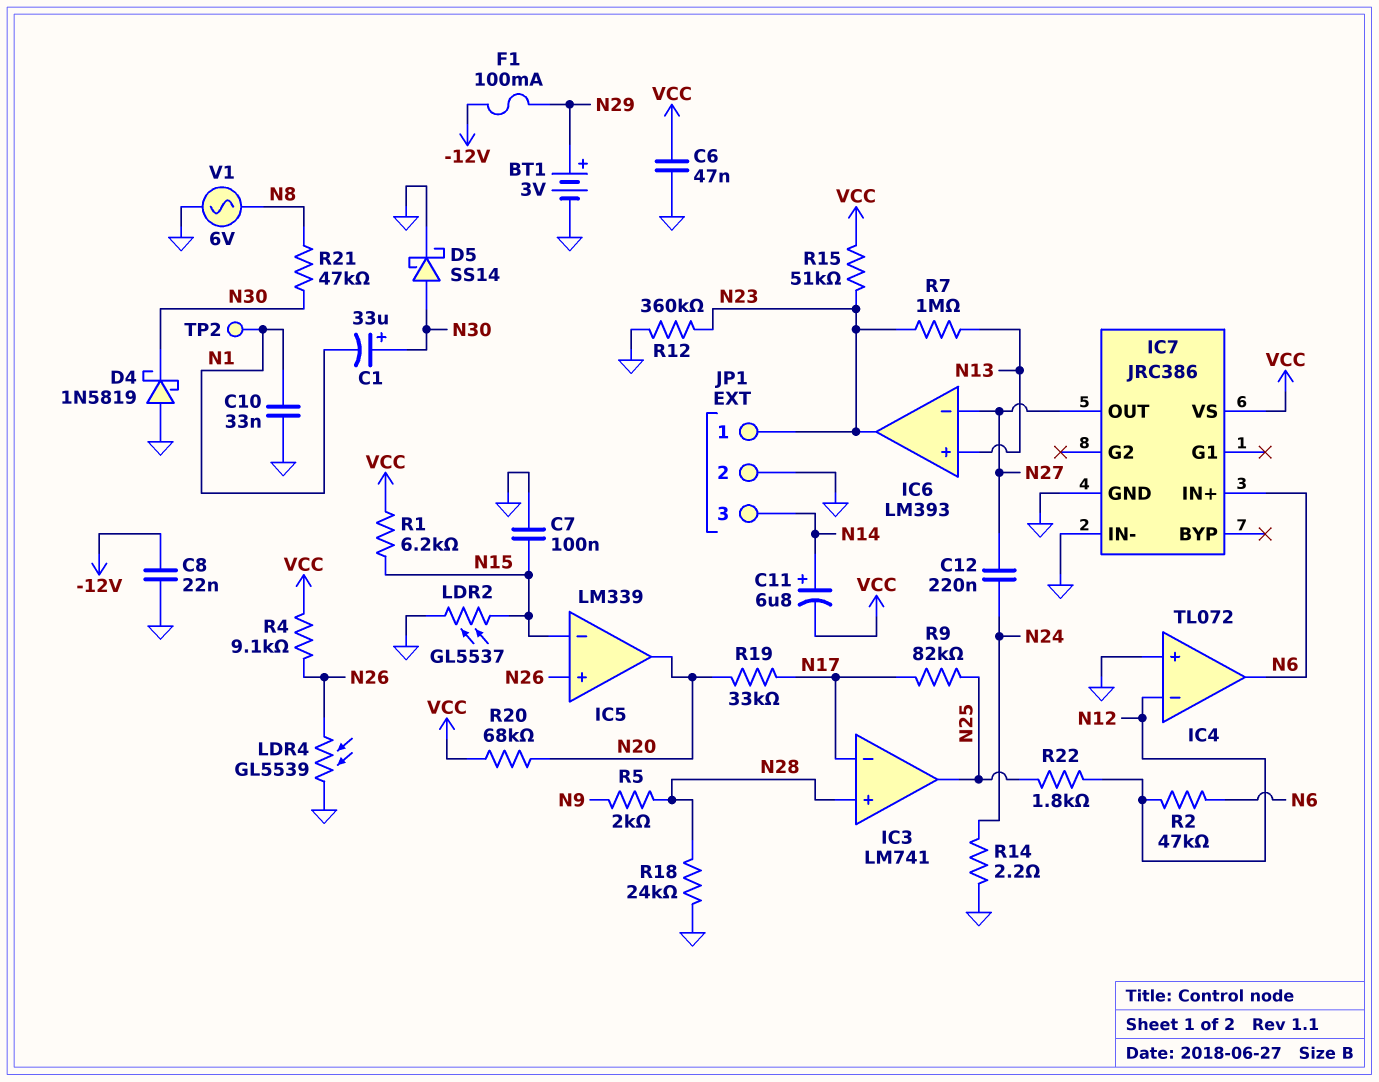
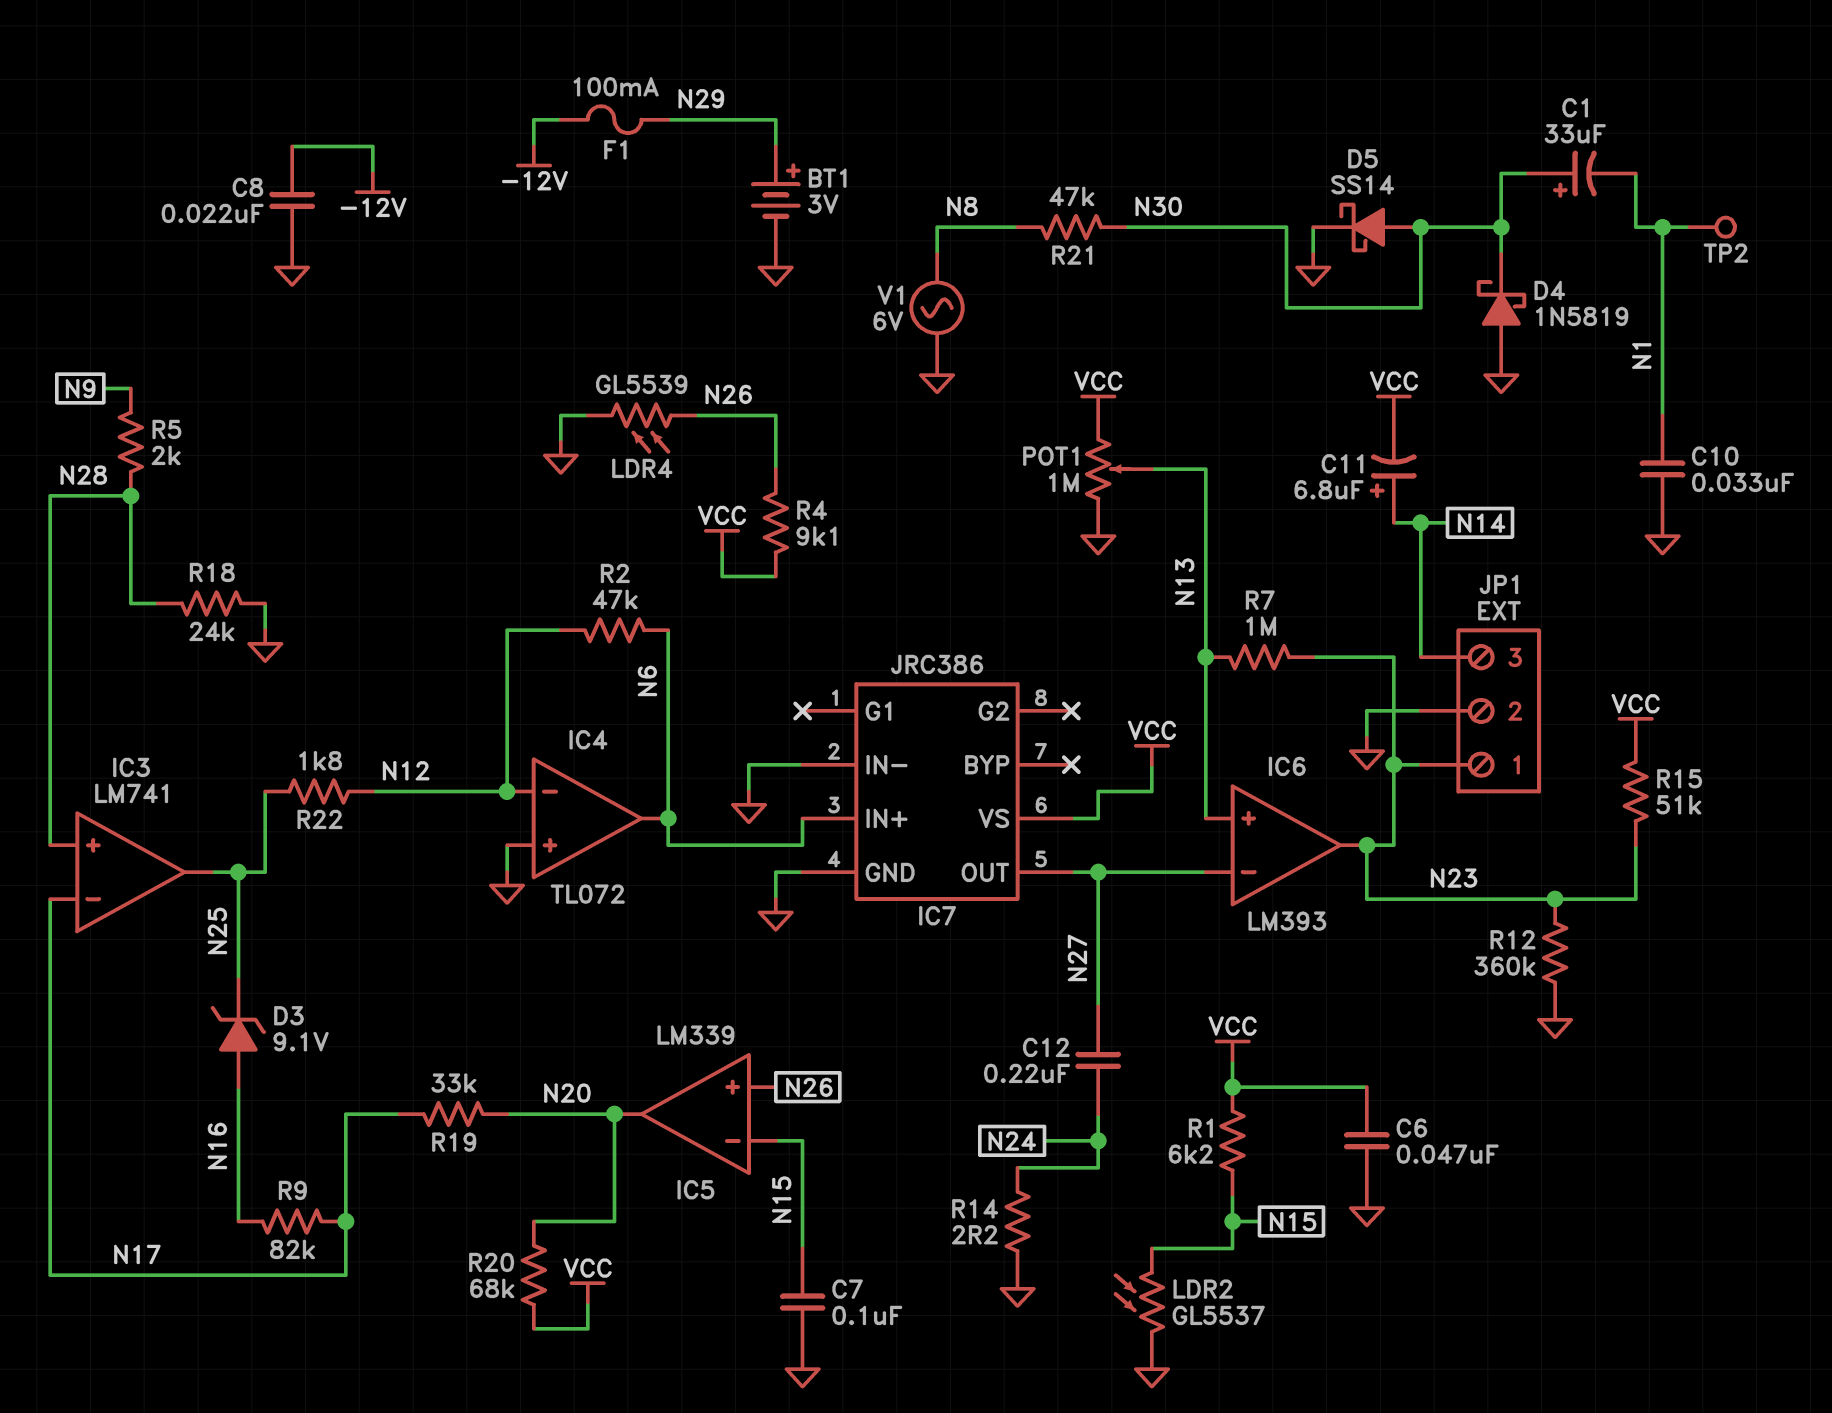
D3: none -> zener 9.1V (A N16, K N25)
POT1: none -> 1M (GND, VCC, wiper N13)
R9: 82k (N17, N25) -> 82k (N16, N17)

